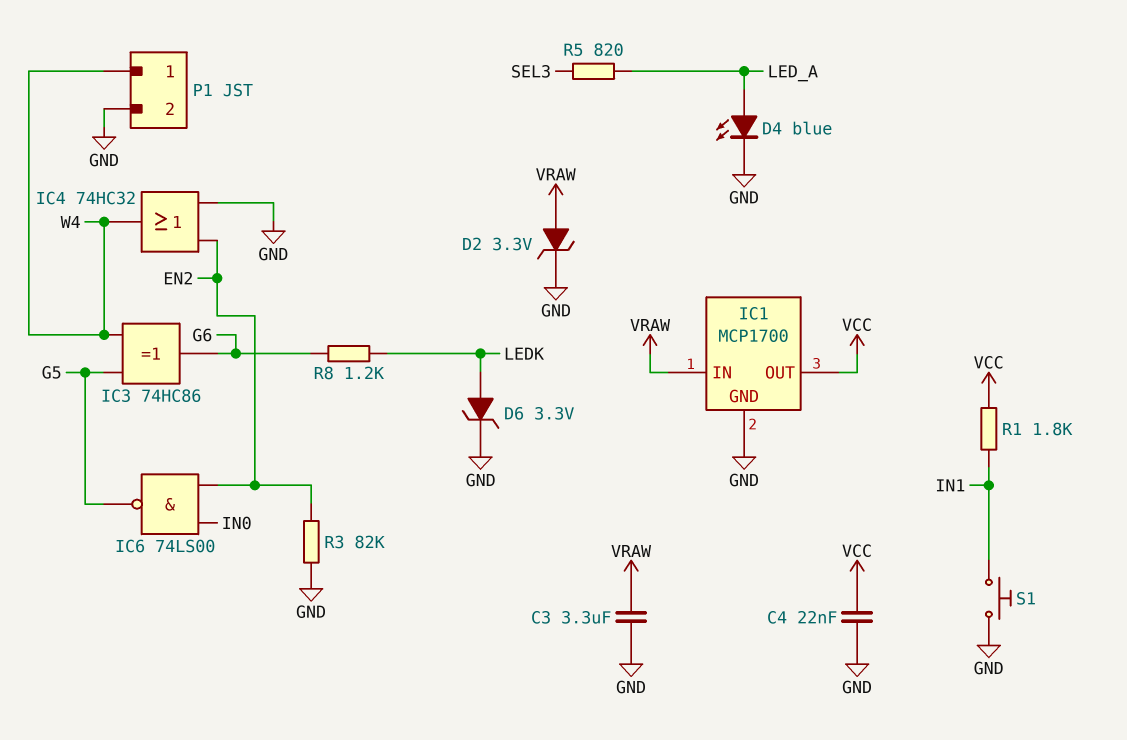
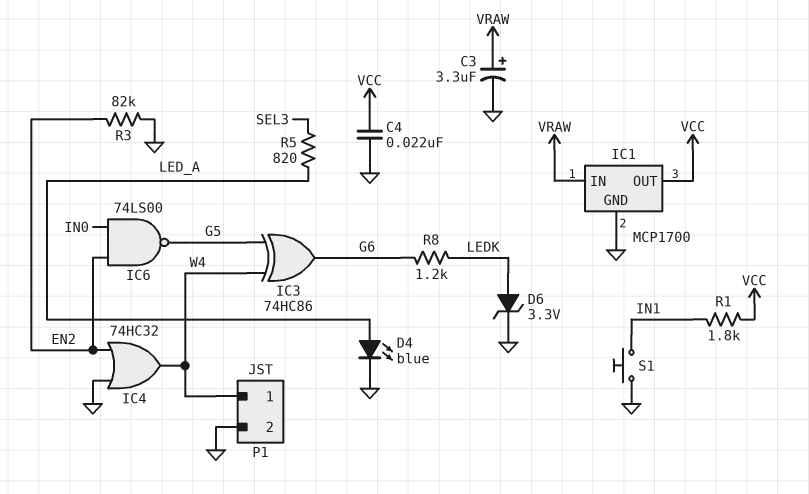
C3: 3.3uF (GND, VRAW) -> 3.3uF (plus VRAW, minus GND)
D2: zener 3.3V (A VRAW, K GND) -> none

